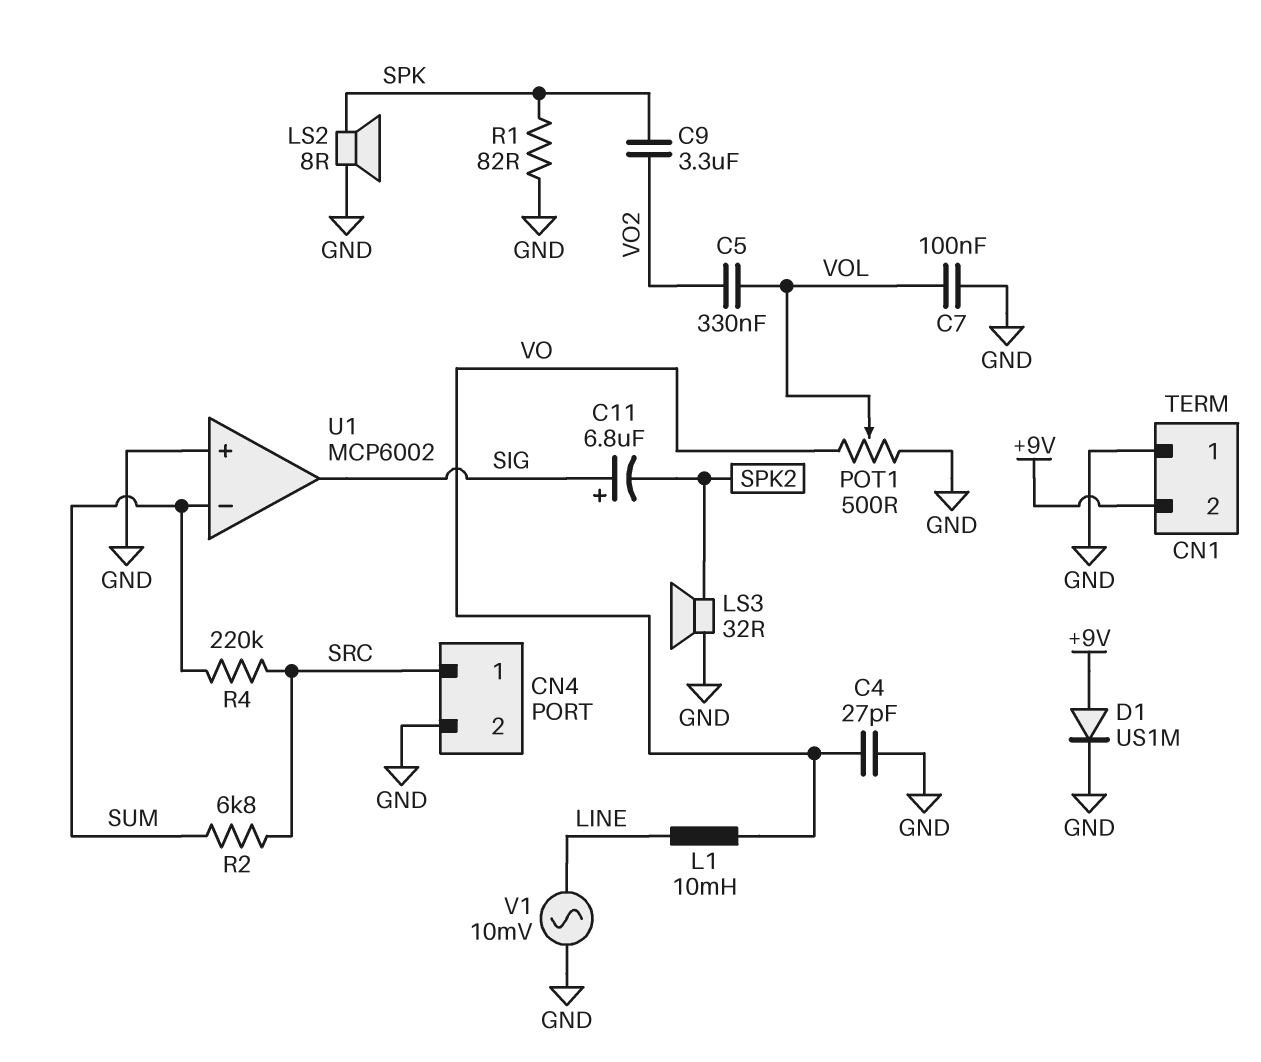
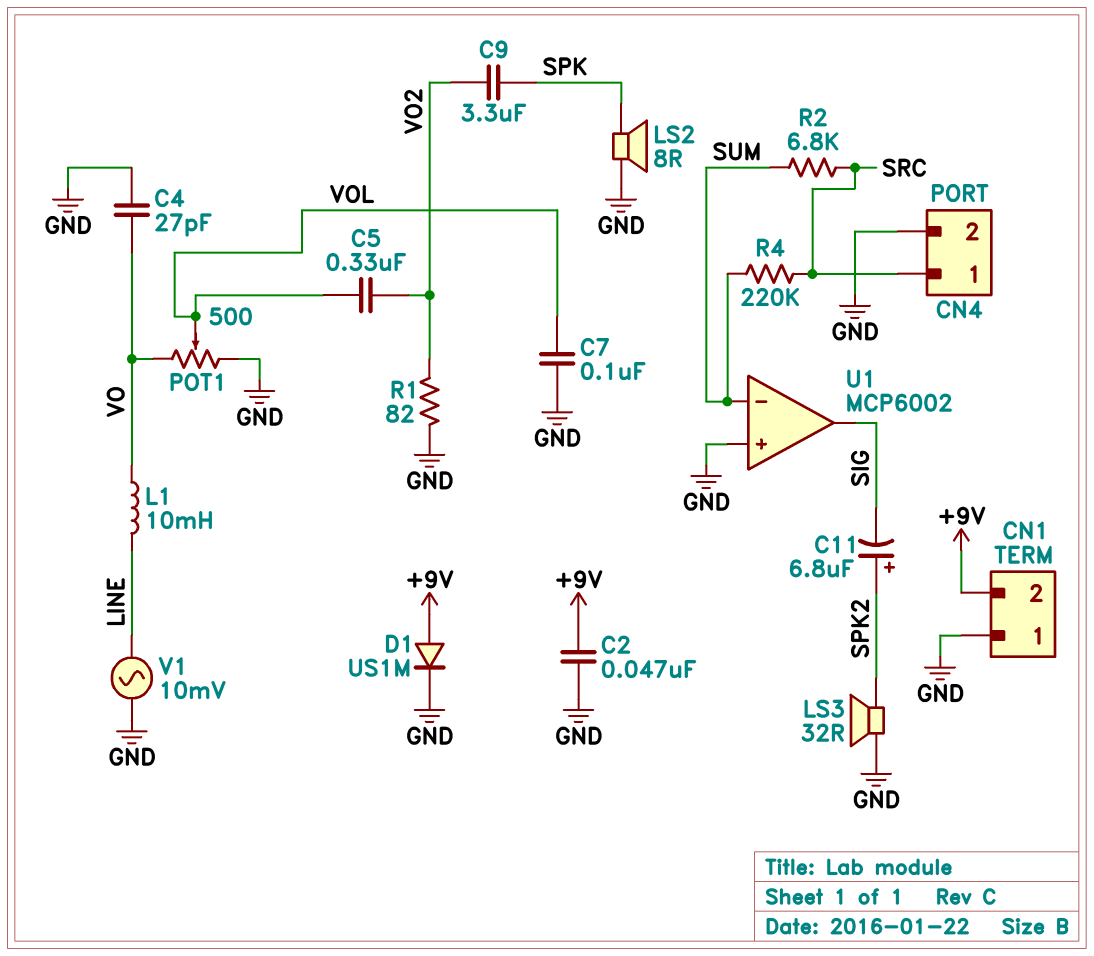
C2: none -> 47nF (+9V, GND)
C11: 6.8uF (plus SIG, minus SPK2) -> 6.8uF (plus SPK2, minus SIG)
R1: 82 (GND, SPK) -> 82 (GND, VO2)

